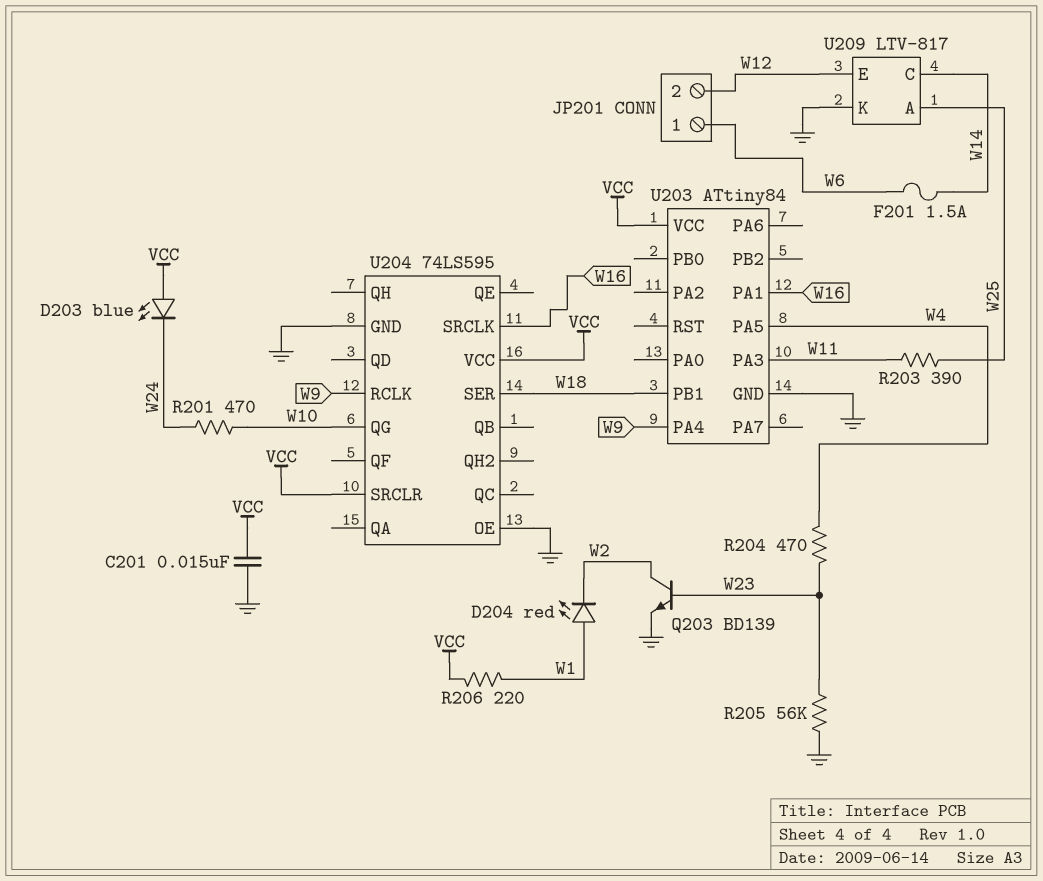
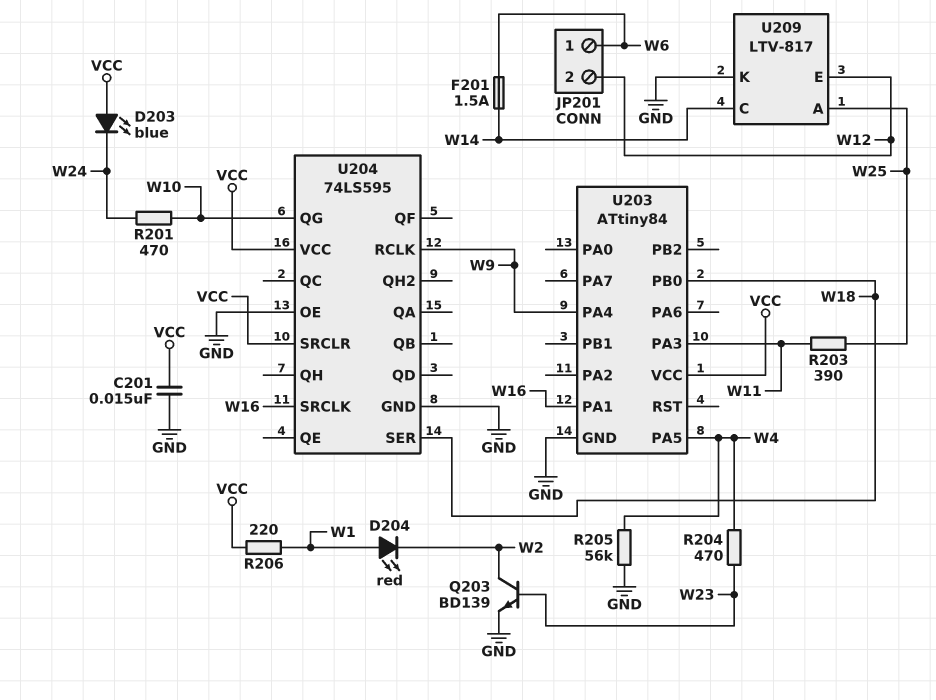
R205: 56k (GND, W23) -> 56k (GND, W4)
U203 pin PB0: none -> W18
U203 pin PB1: W18 -> none

